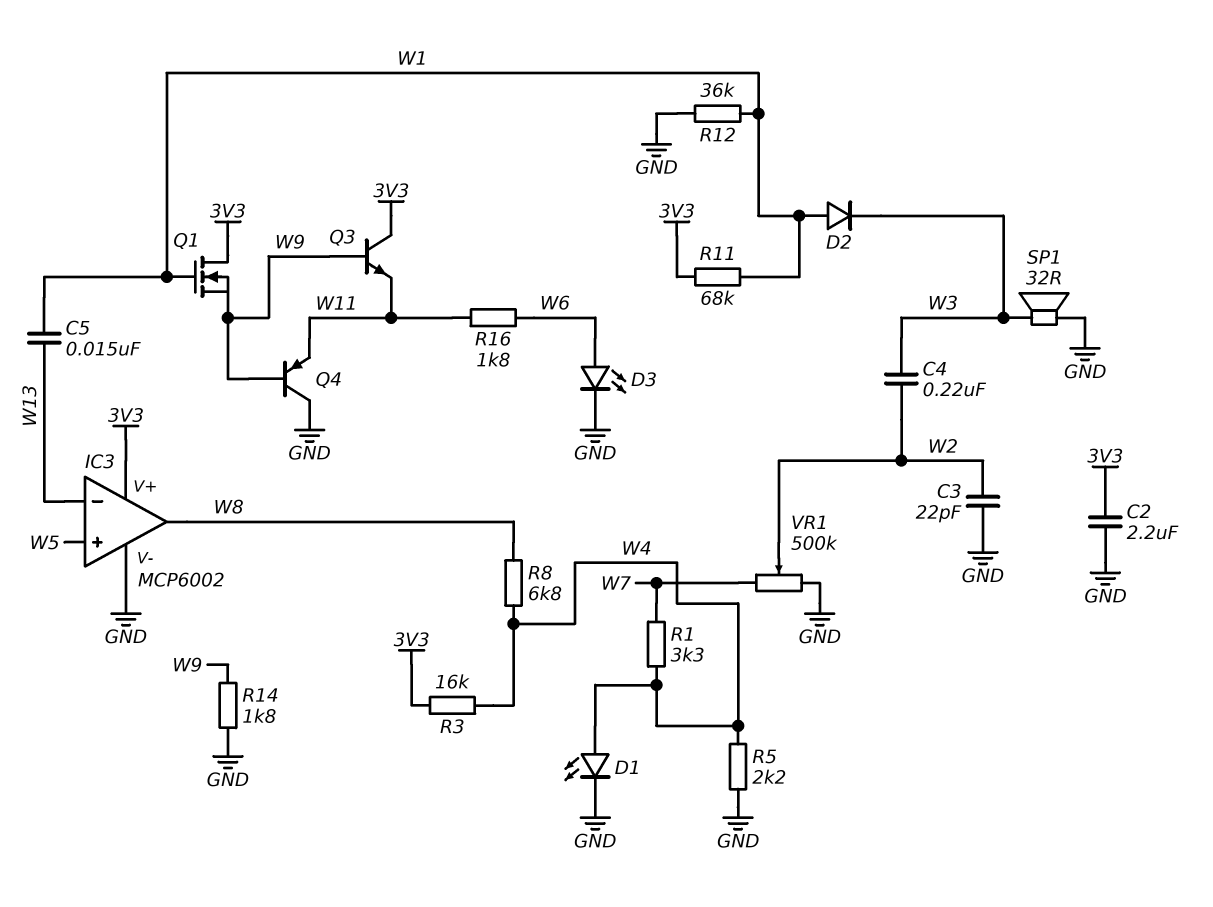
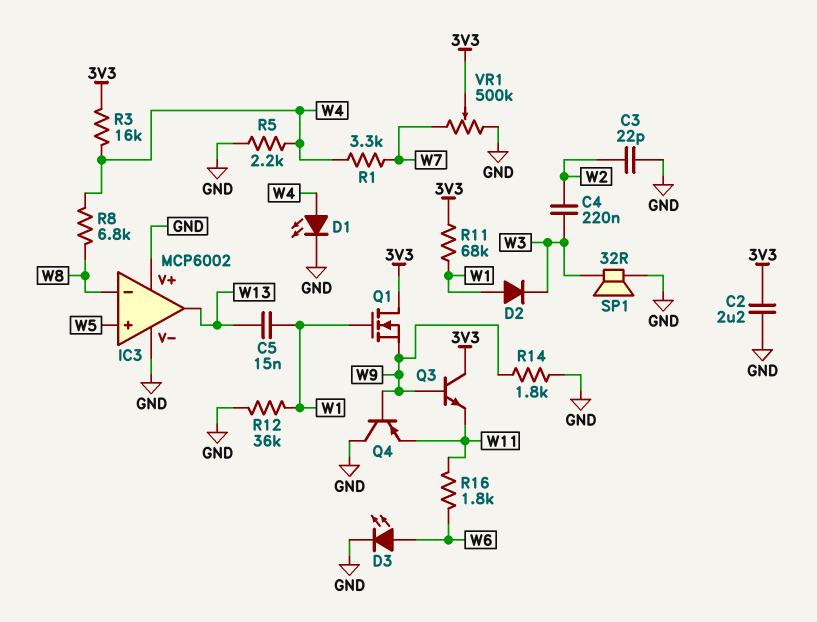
IC3 pin V+: 3V3 -> GND
IC3 pin in-: W13 -> W8
IC3 pin out: W8 -> W13
VR1: 500k (GND, W7, wiper W2) -> 500k (GND, W7, wiper 3V3)

